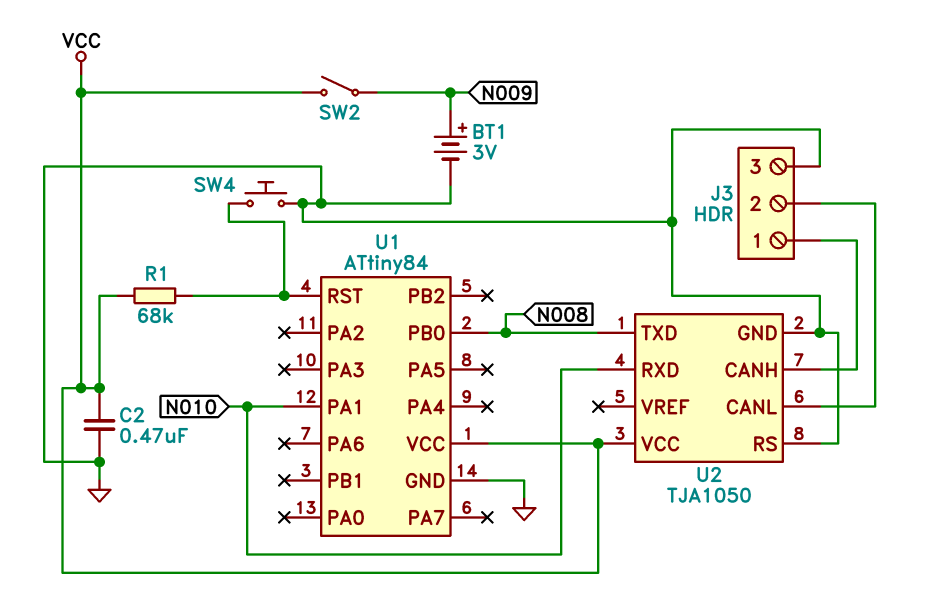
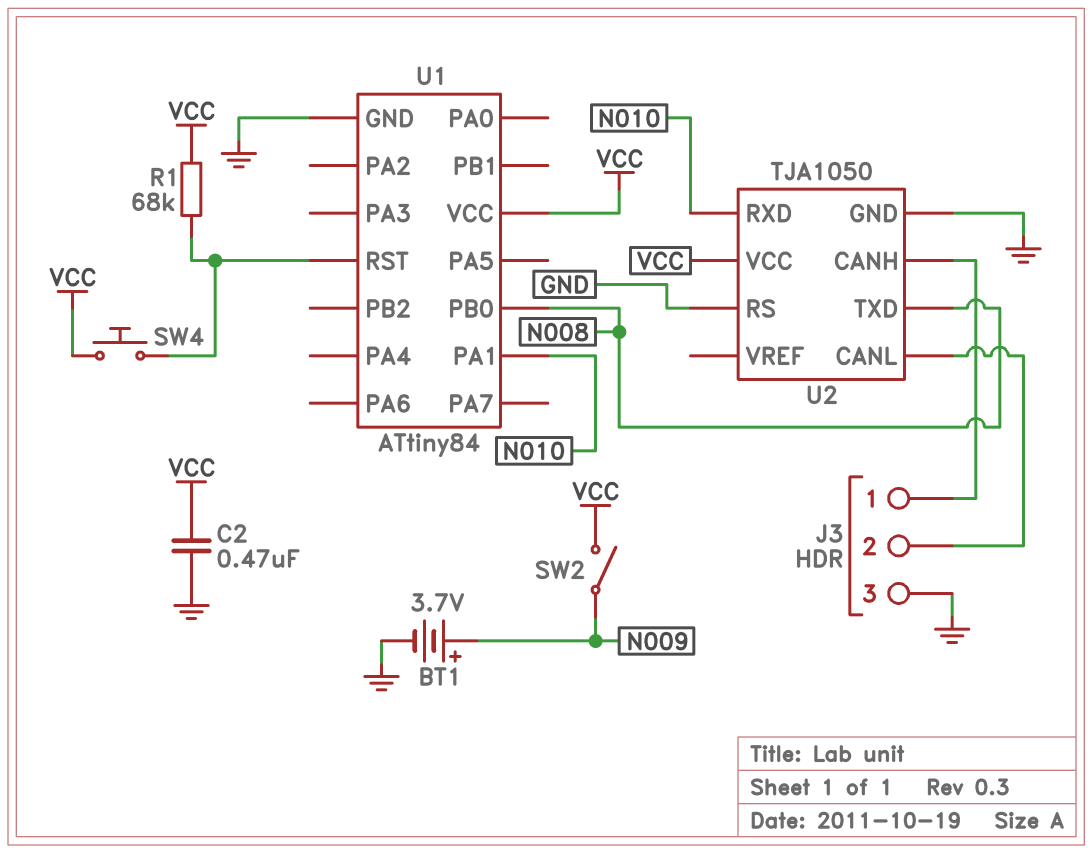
BT1: 3V (plus N009, minus GND) -> 3.7V (plus N009, minus GND)
SW4: button (GND, U1/RST) -> button (U1/RST, VCC)

